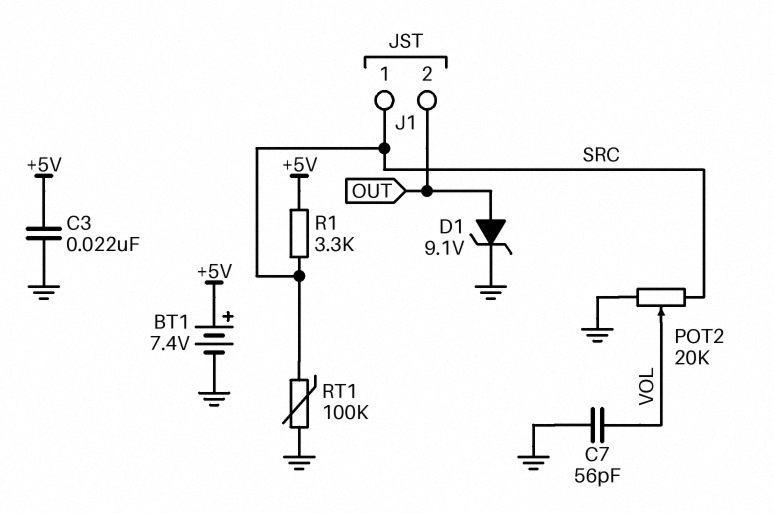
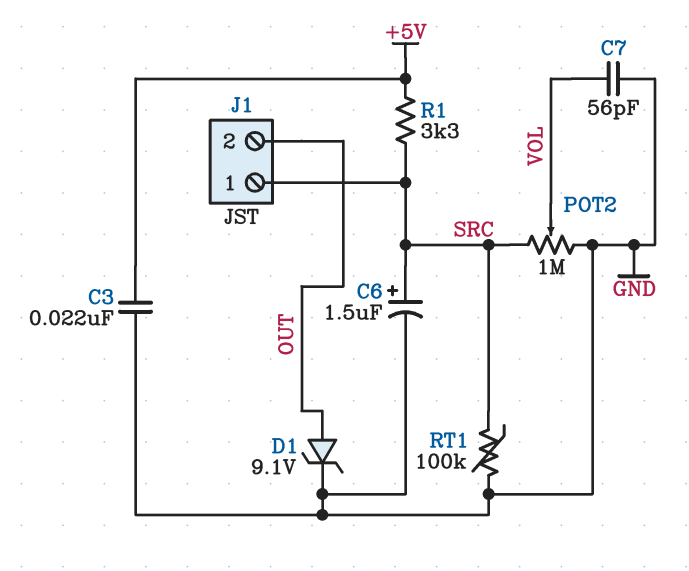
BT1: 7.4V (plus +5V, minus GND) -> none
C6: none -> 1.5uF (plus SRC, minus GND)
POT2: 20k (GND, SRC, wiper VOL) -> 1M (GND, SRC, wiper VOL)

